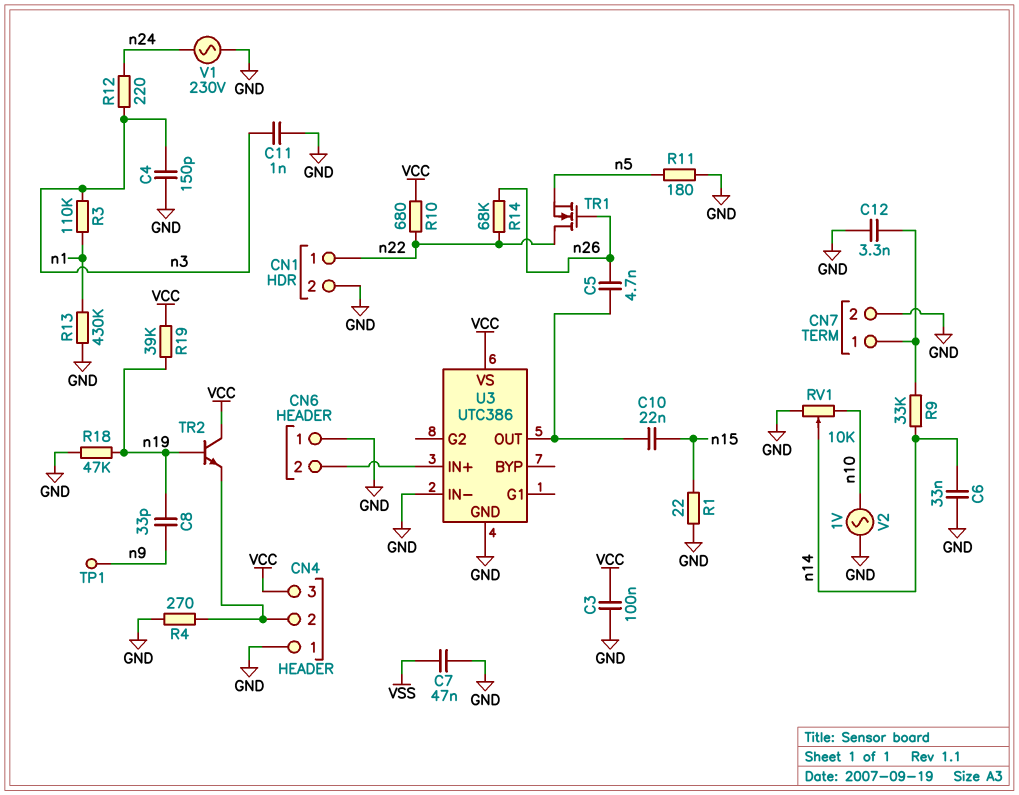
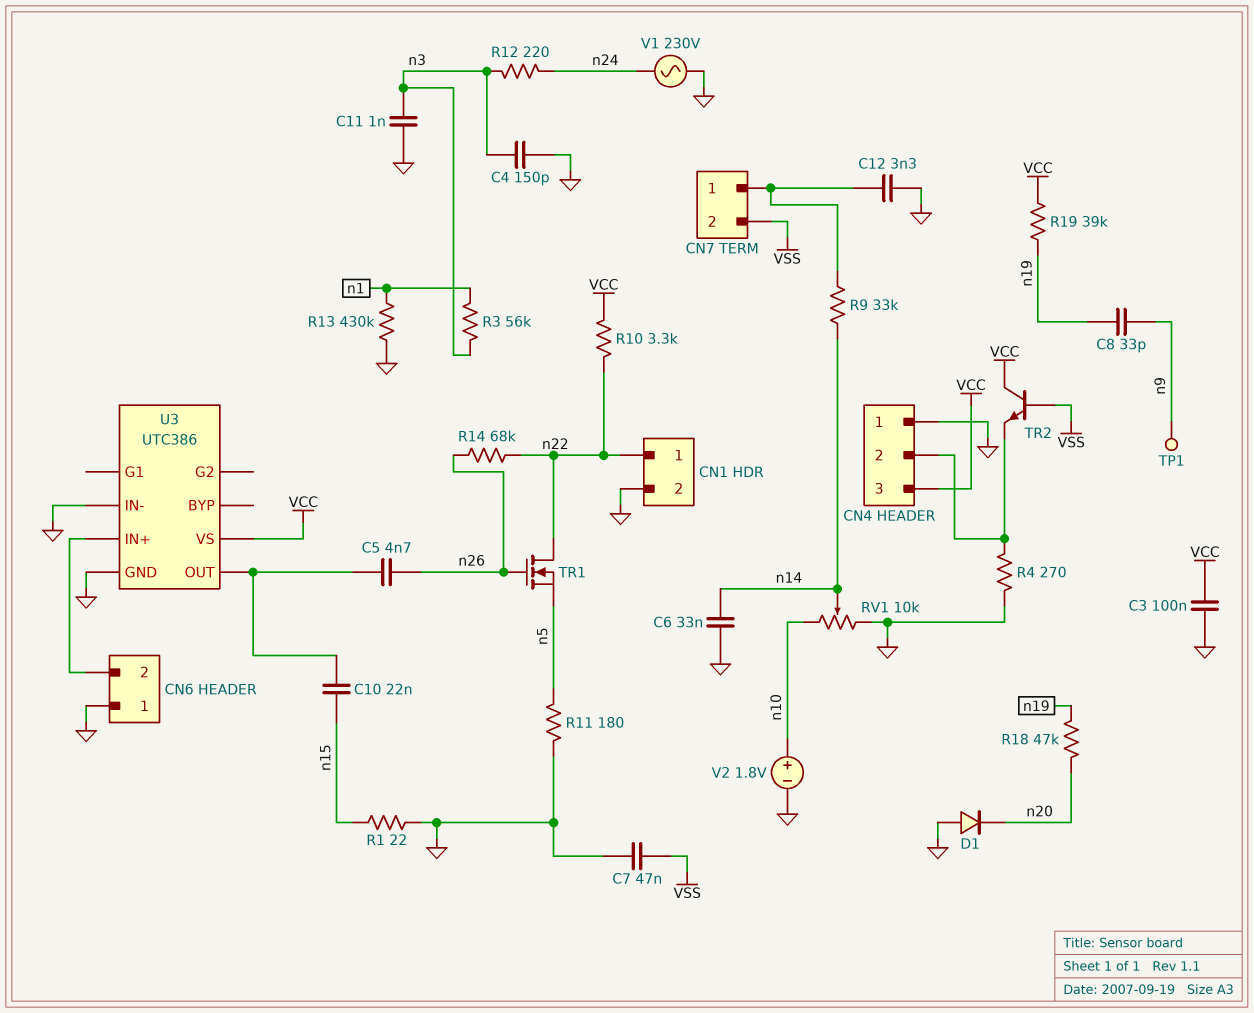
CN7 pin 2: GND -> VSS
D1: none -> diode (A GND, K n20)
R3: 110k (n1, n3) -> 56k (n1, n3)
R10: 680 (VCC, n22) -> 3.3k (VCC, n22)
R18: 47k (GND, n19) -> 47k (n19, n20)
TR2: NPN (B n19, C VCC, E CN4/2) -> NPN (B VSS, C VCC, E CN4/2)
V2: AC 1V (GND, n10) -> 1.8V (plus n10, minus GND)

